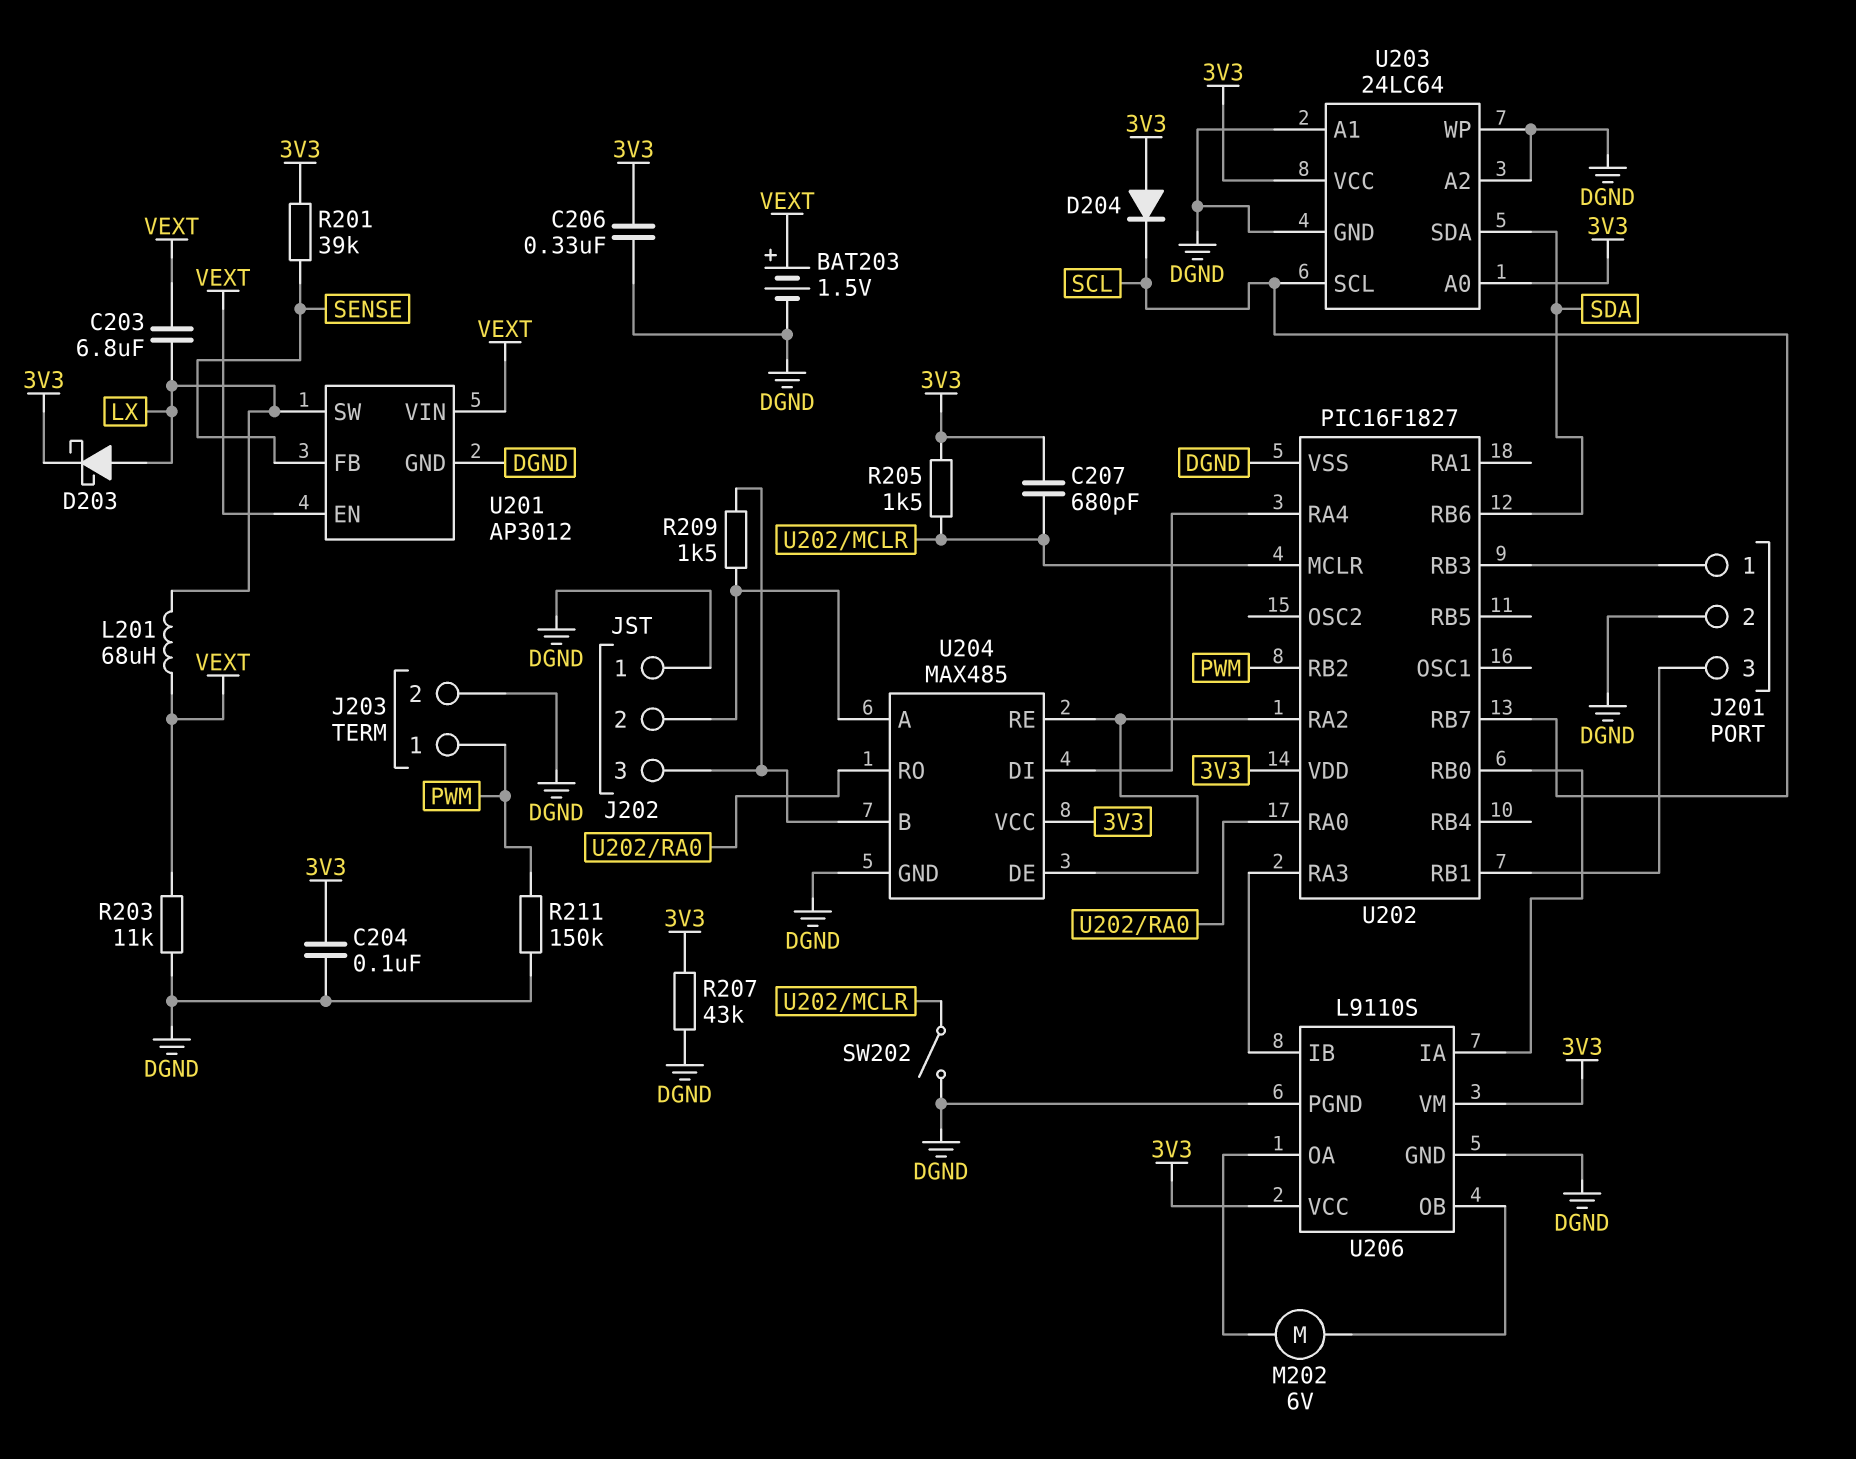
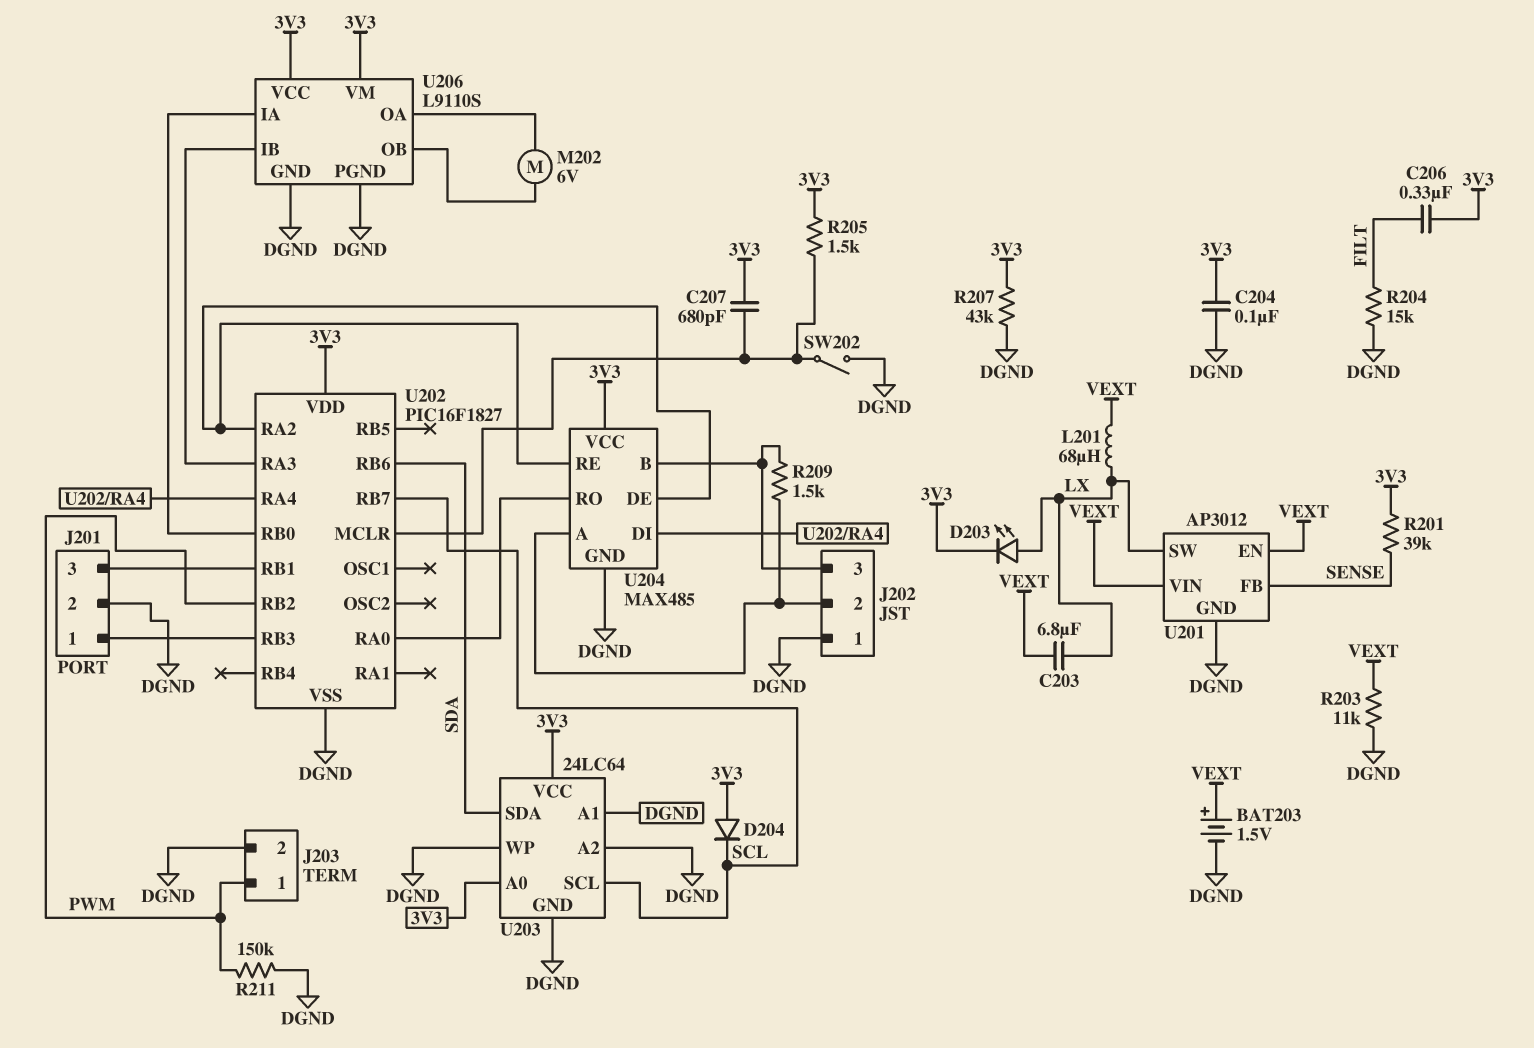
C206: 330nF (3V3, DGND) -> 330nF (3V3, FILT)
D203: schottky (A LX, K 3V3) -> LED (A LX, K 3V3)
R204: none -> 15k (DGND, FILT)

